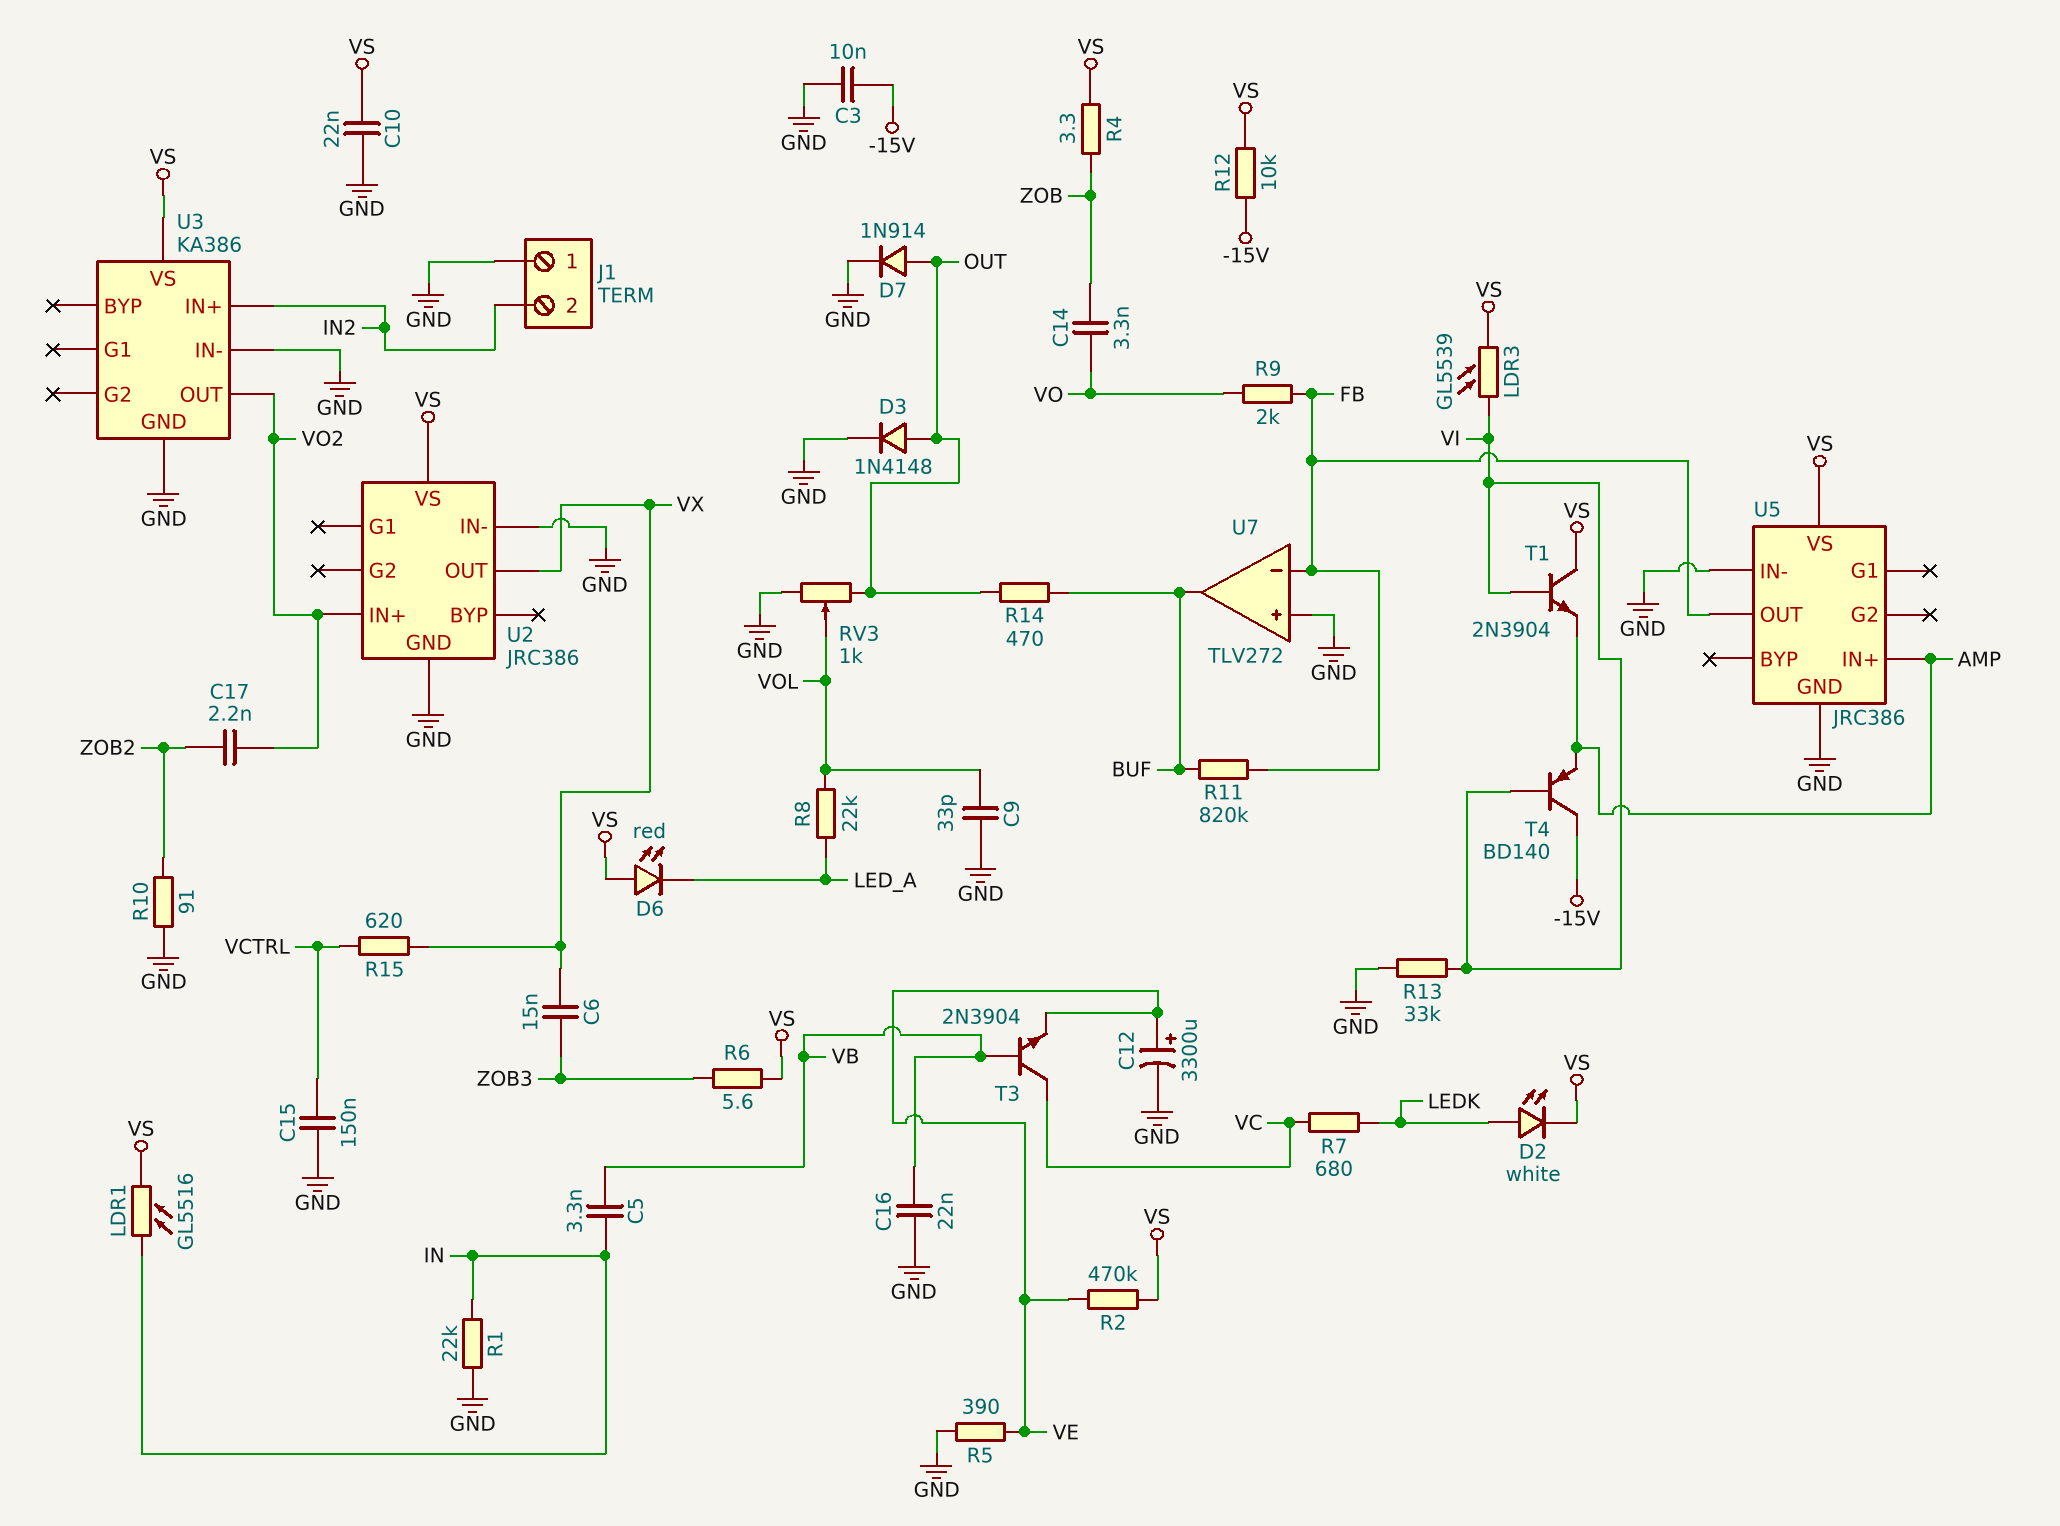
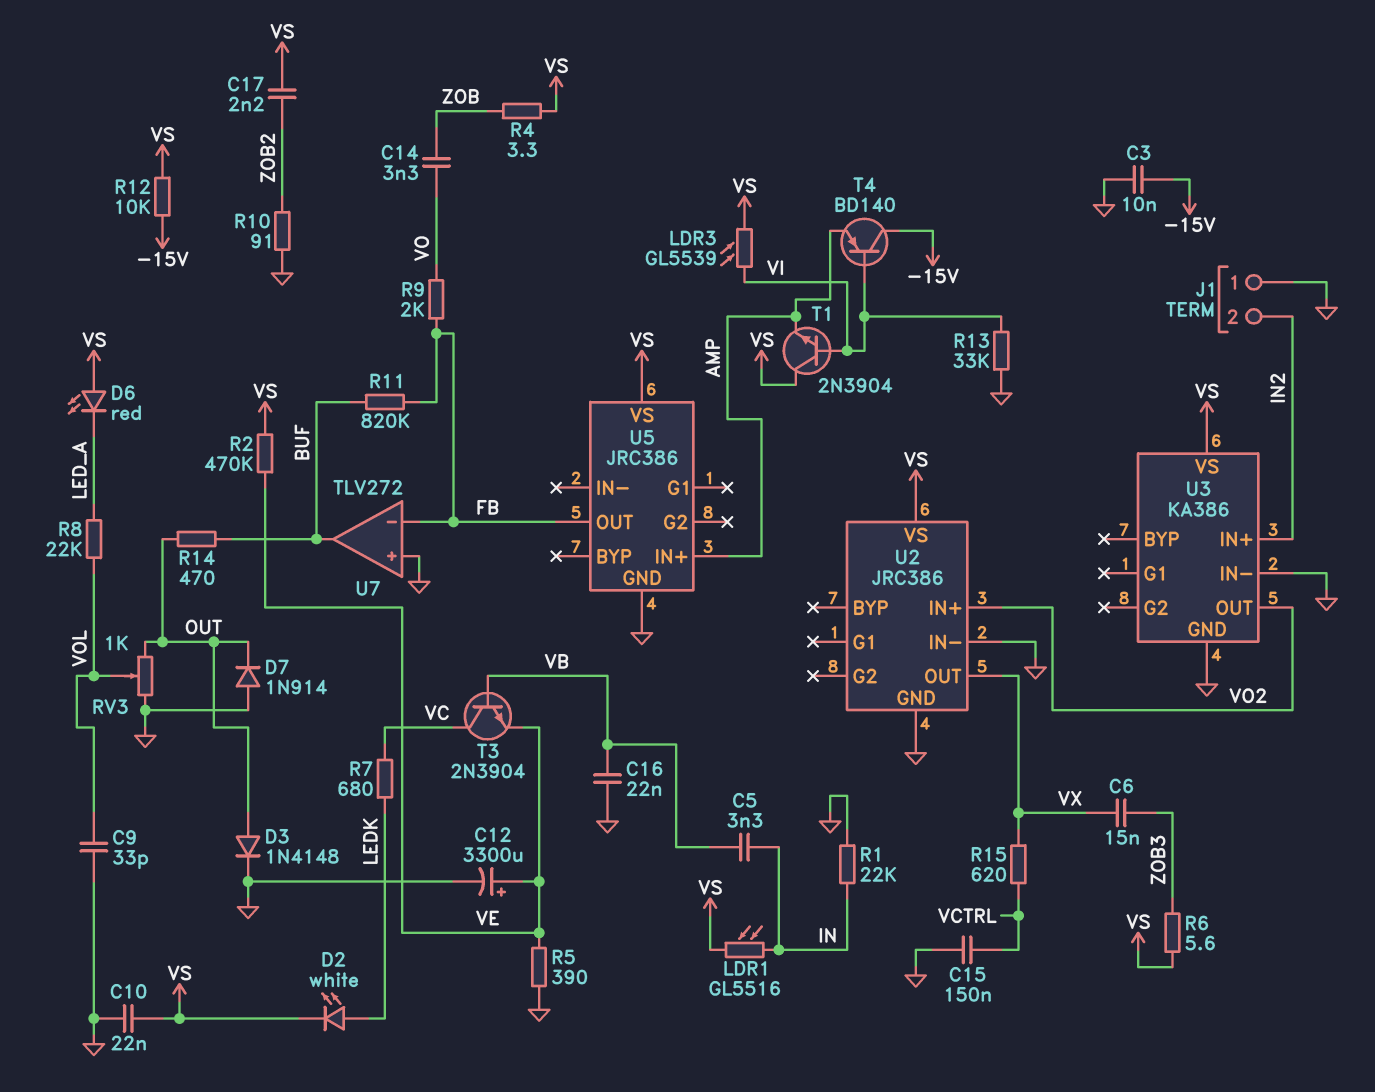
C17: 2.2nF (VO2, ZOB2) -> 2.2nF (VS, ZOB2)
D7: diode 1N914 (A OUT, K GND) -> diode 1N914 (A GND, K OUT)
U5 pin IN-: GND -> none

